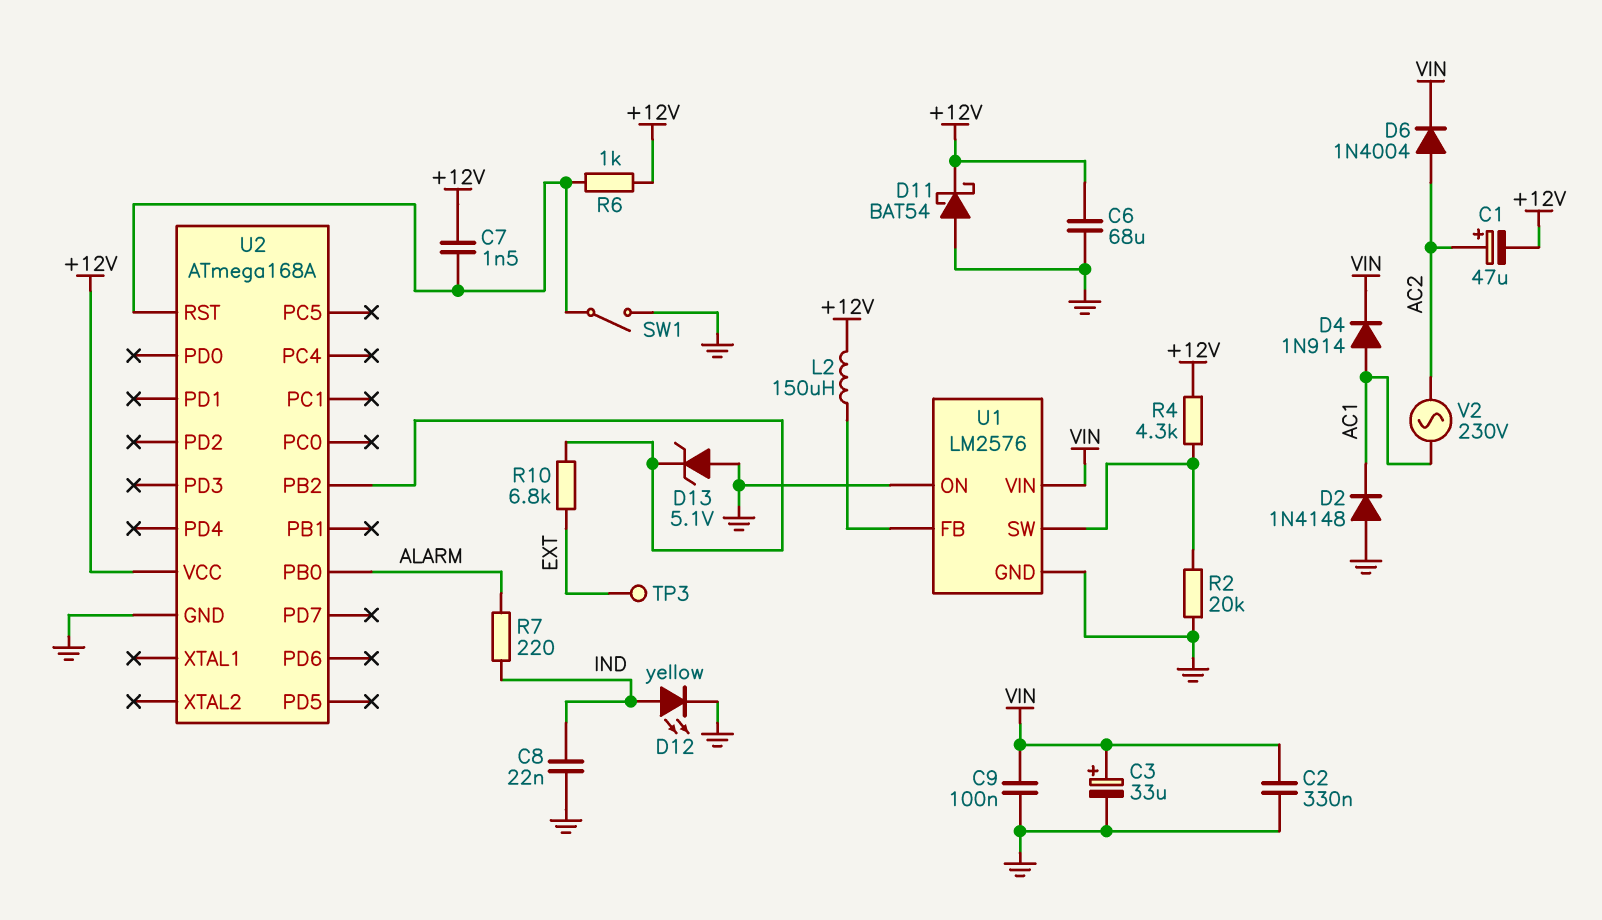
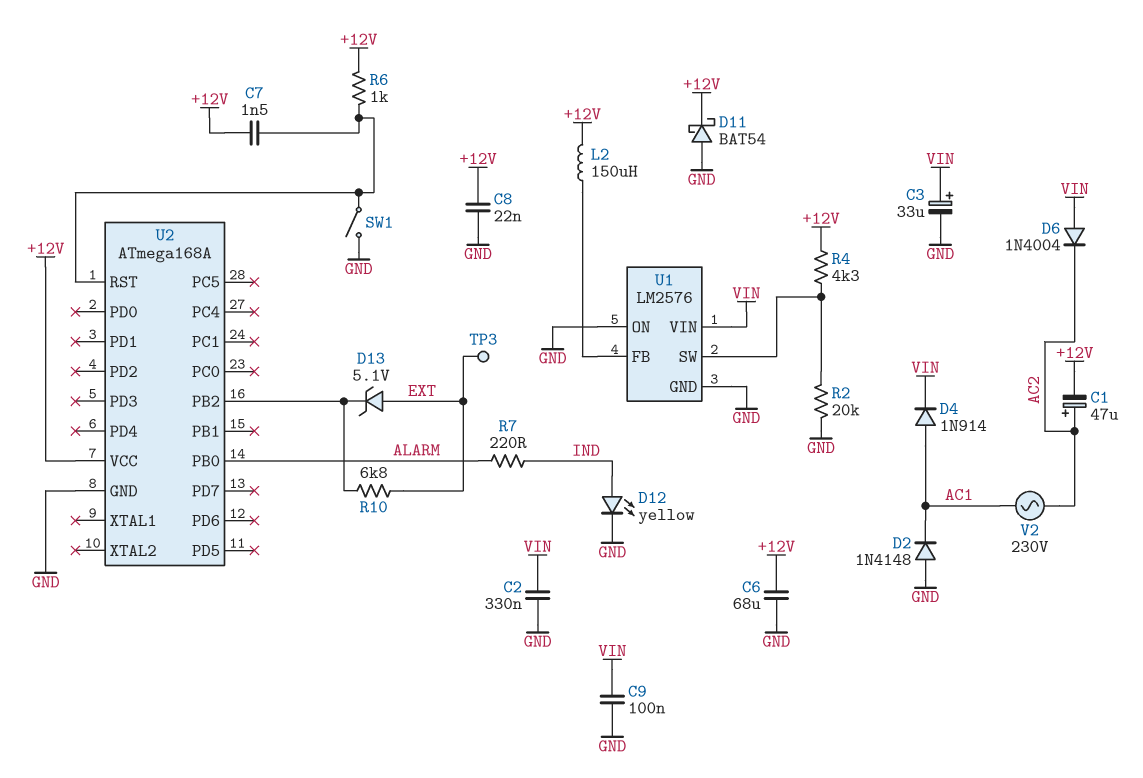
C8: 22nF (GND, IND) -> 22nF (+12V, GND)
D6: diode 1N4004 (A AC2, K VIN) -> diode 1N4004 (A VIN, K AC2)
D13: zener 5.1V (A GND, K U2/PB2) -> zener 5.1V (A EXT, K U2/PB2)

